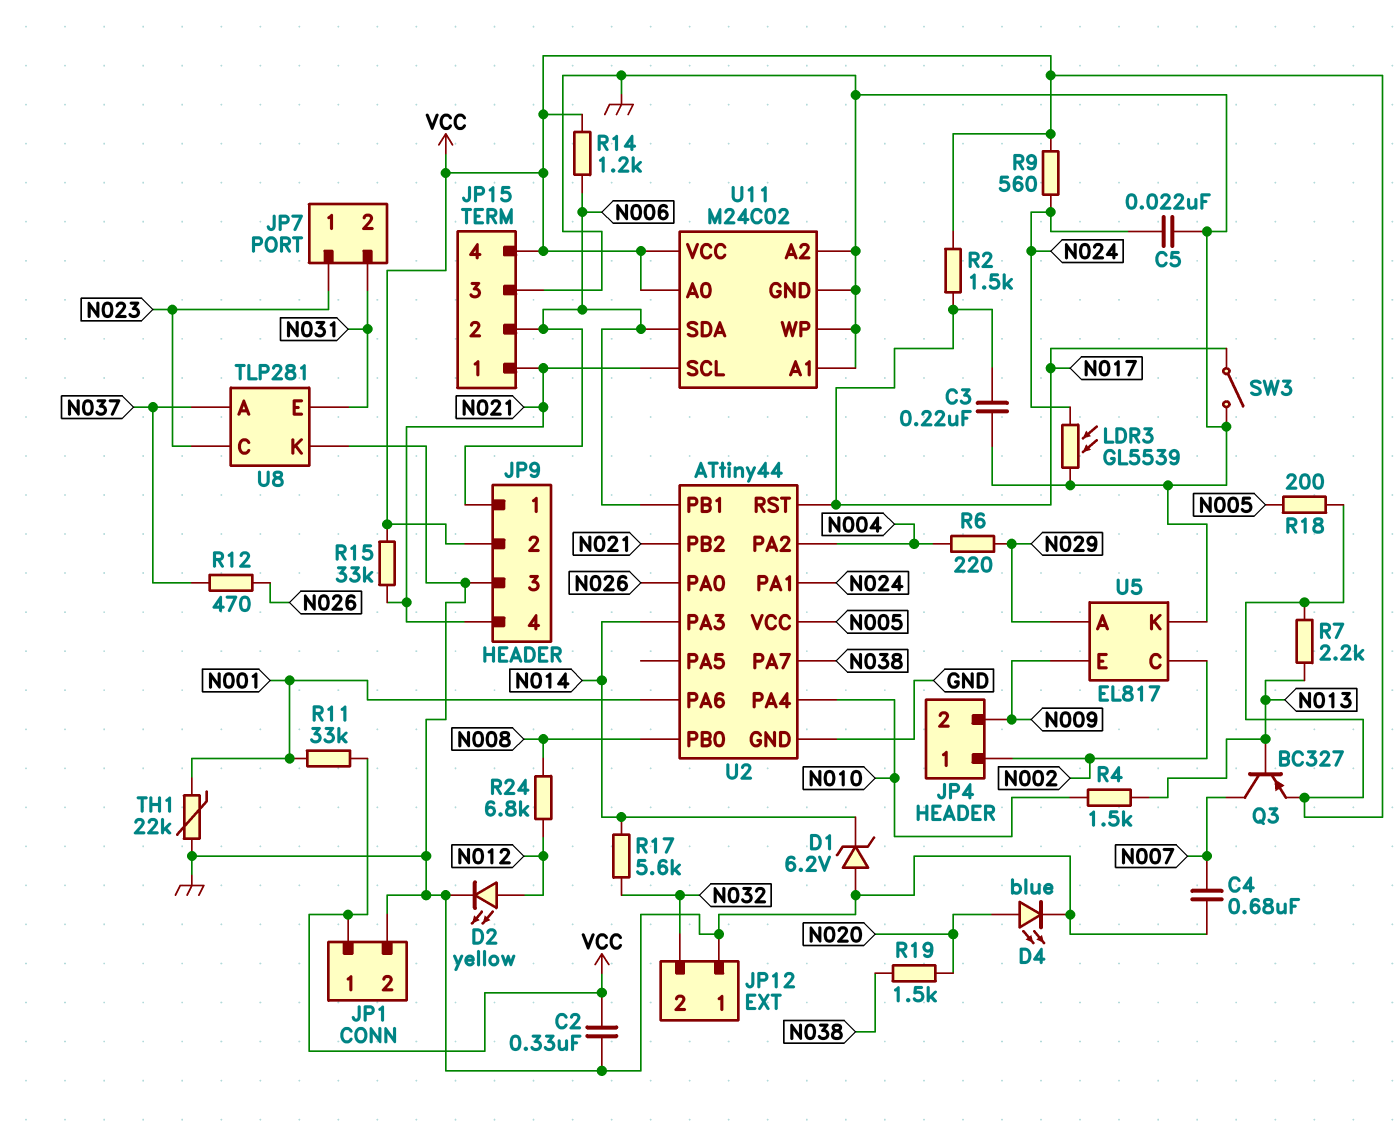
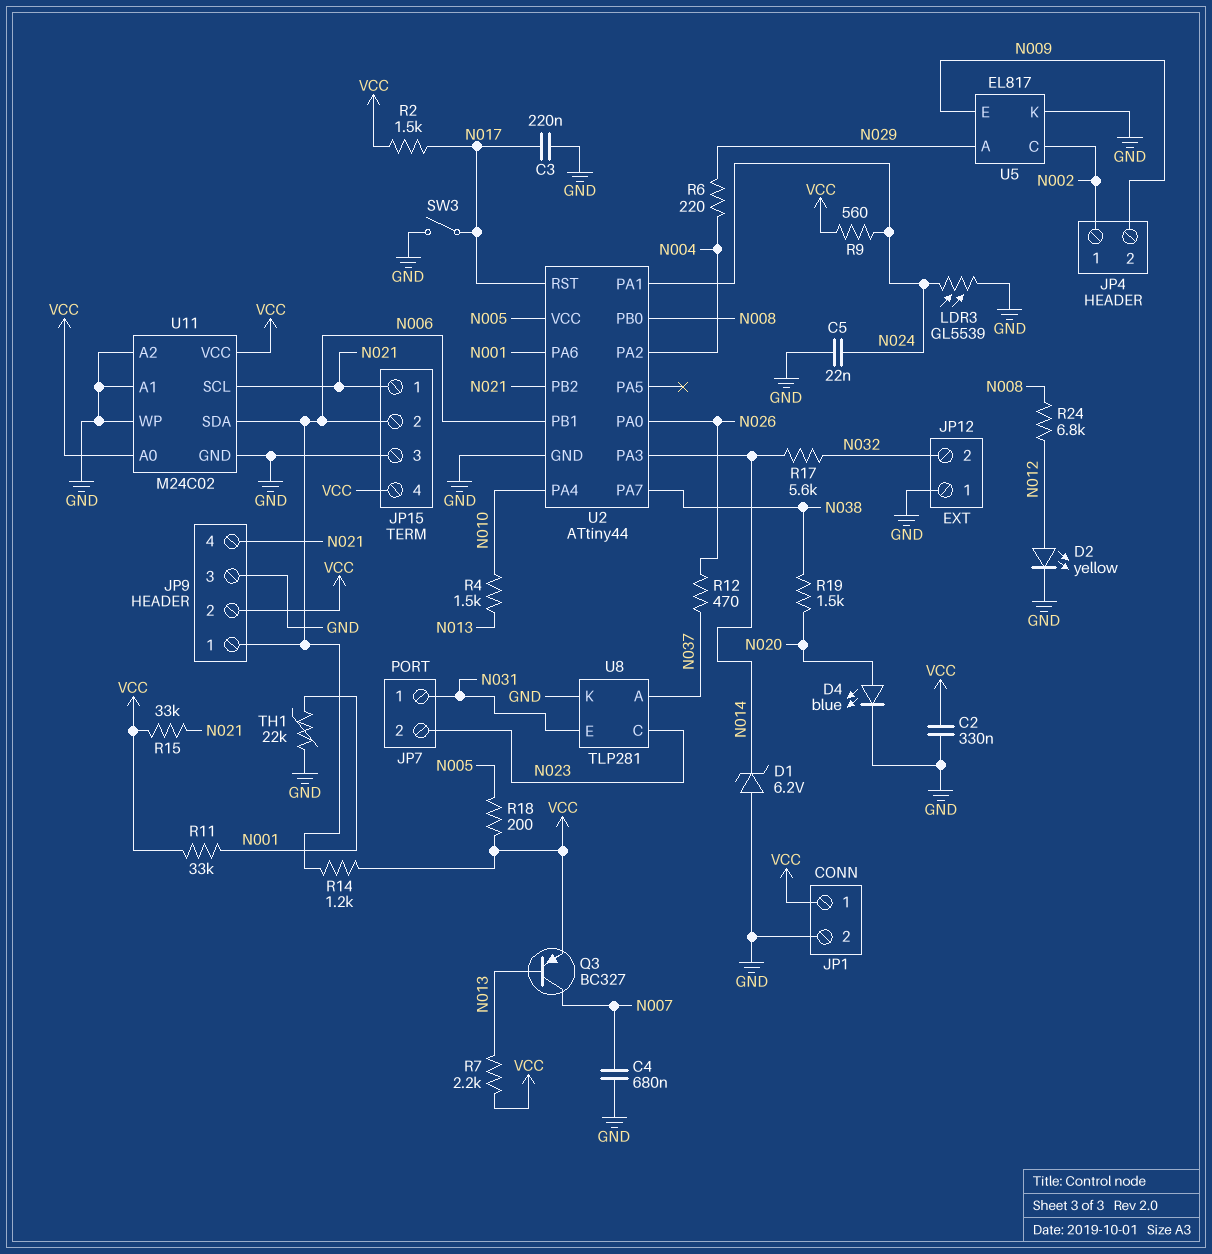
JP7 pin 1: N023 -> N031
JP7 pin 2: N031 -> N023

